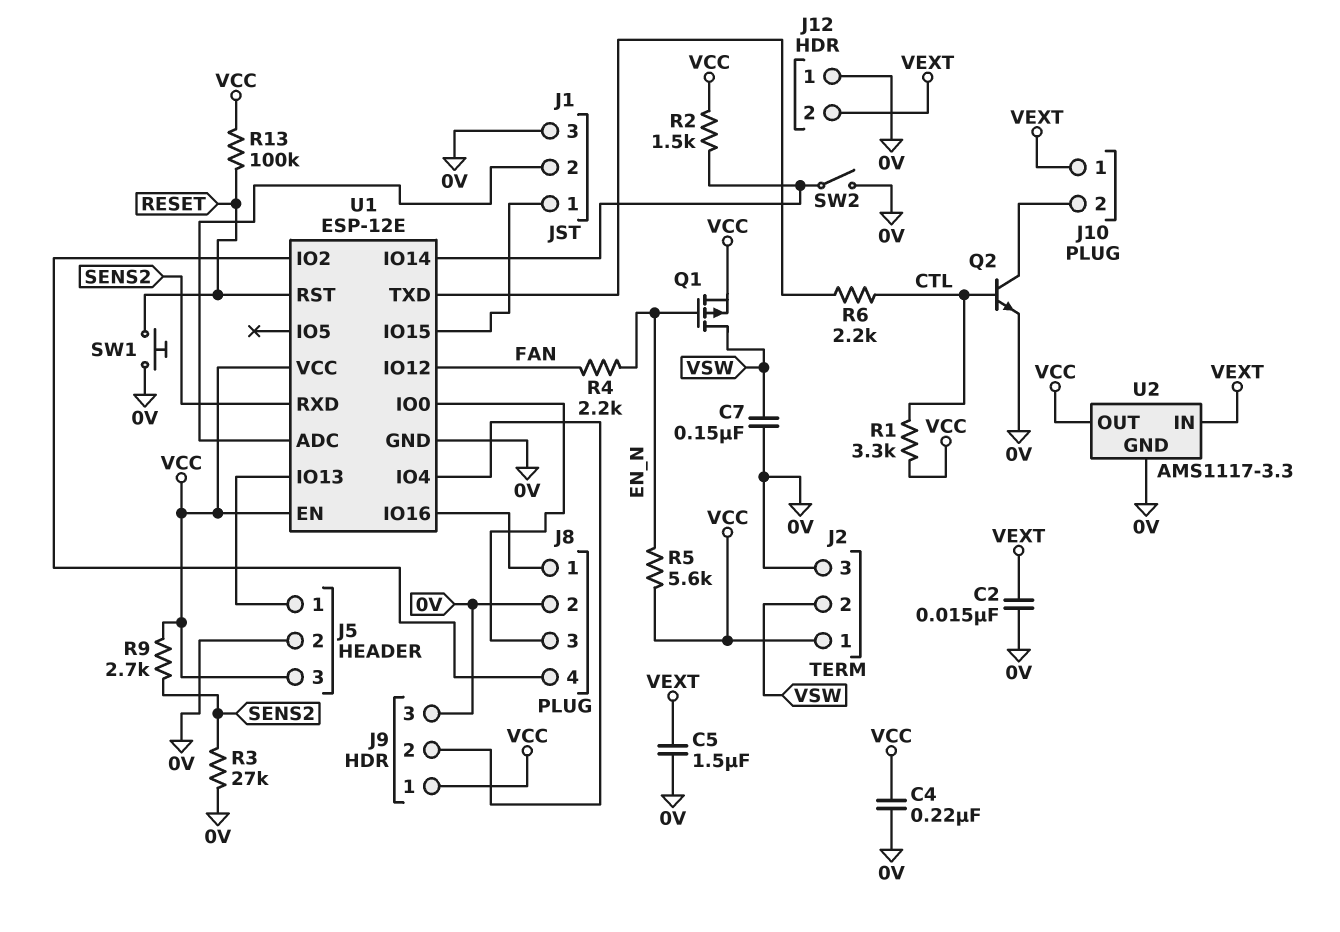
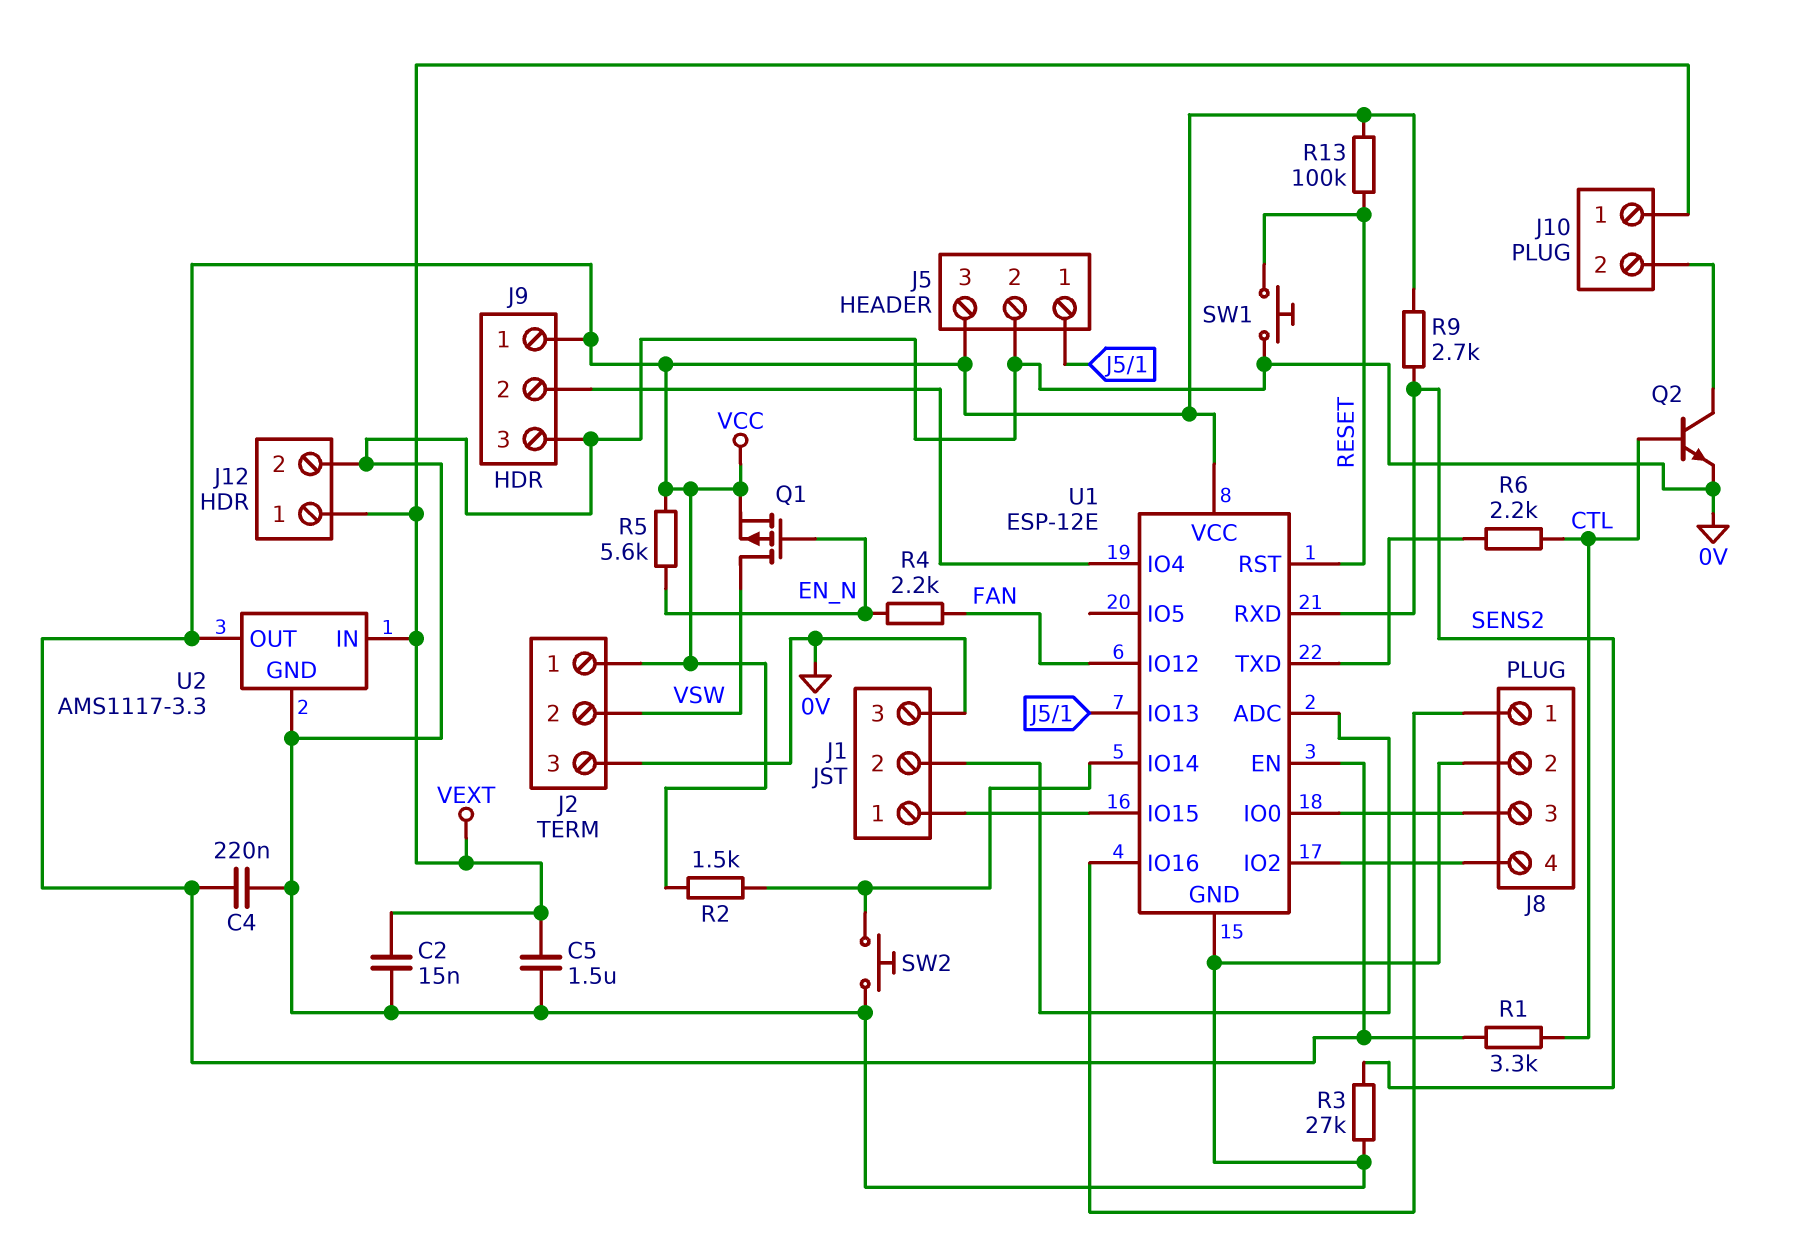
C7: 150nF (0V, VSW) -> none
J12 pin 1: 0V -> VEXT
J12 pin 2: VEXT -> 0V
SW2: switch (0V, U1/IO14) -> button (0V, U1/IO14)

